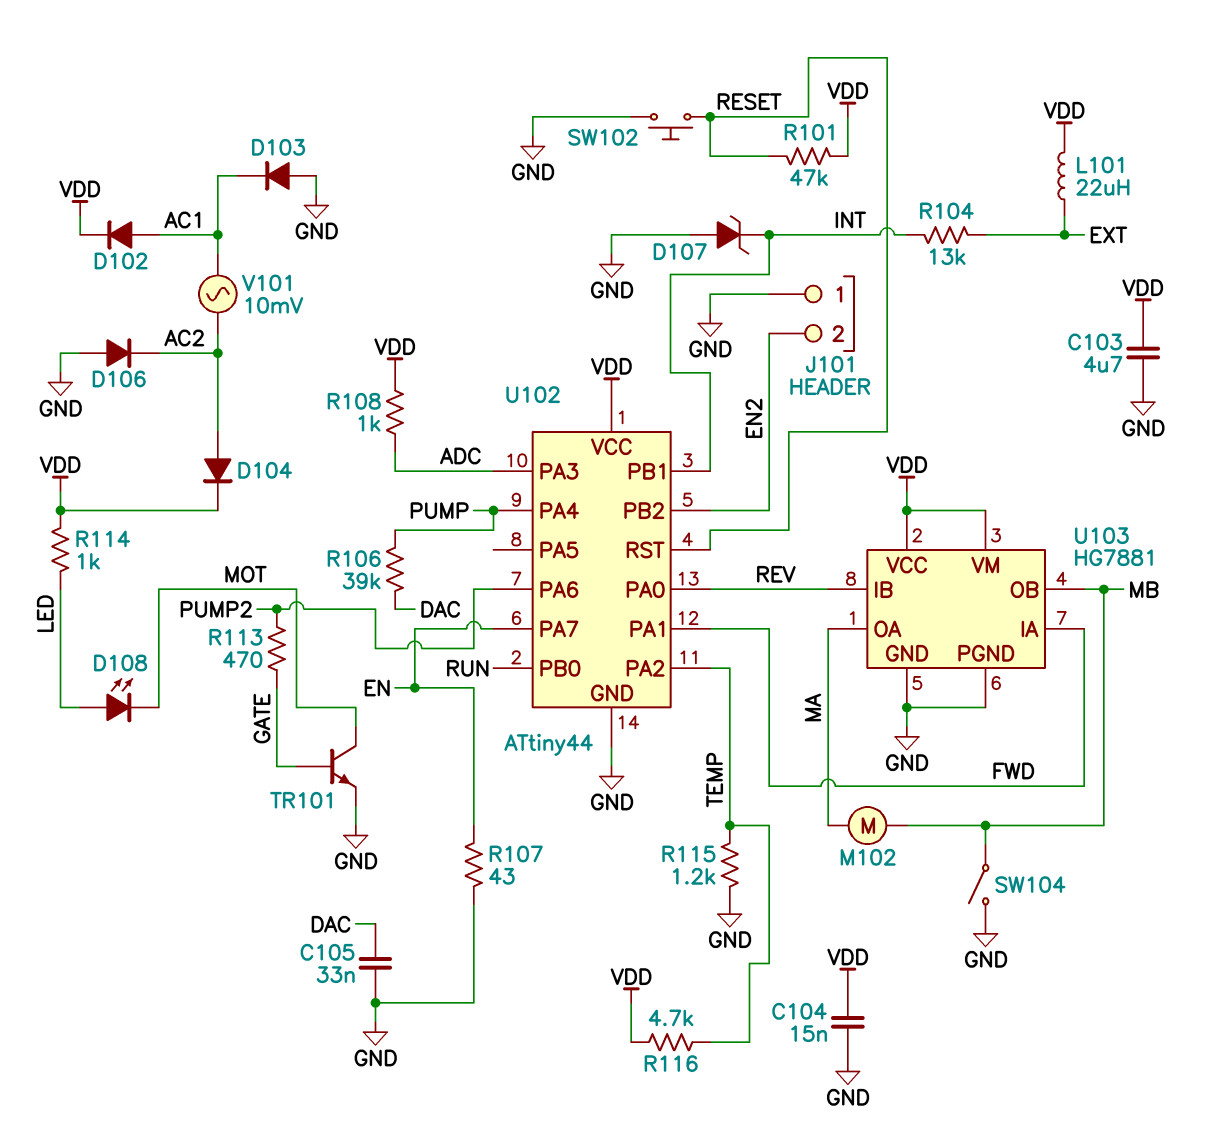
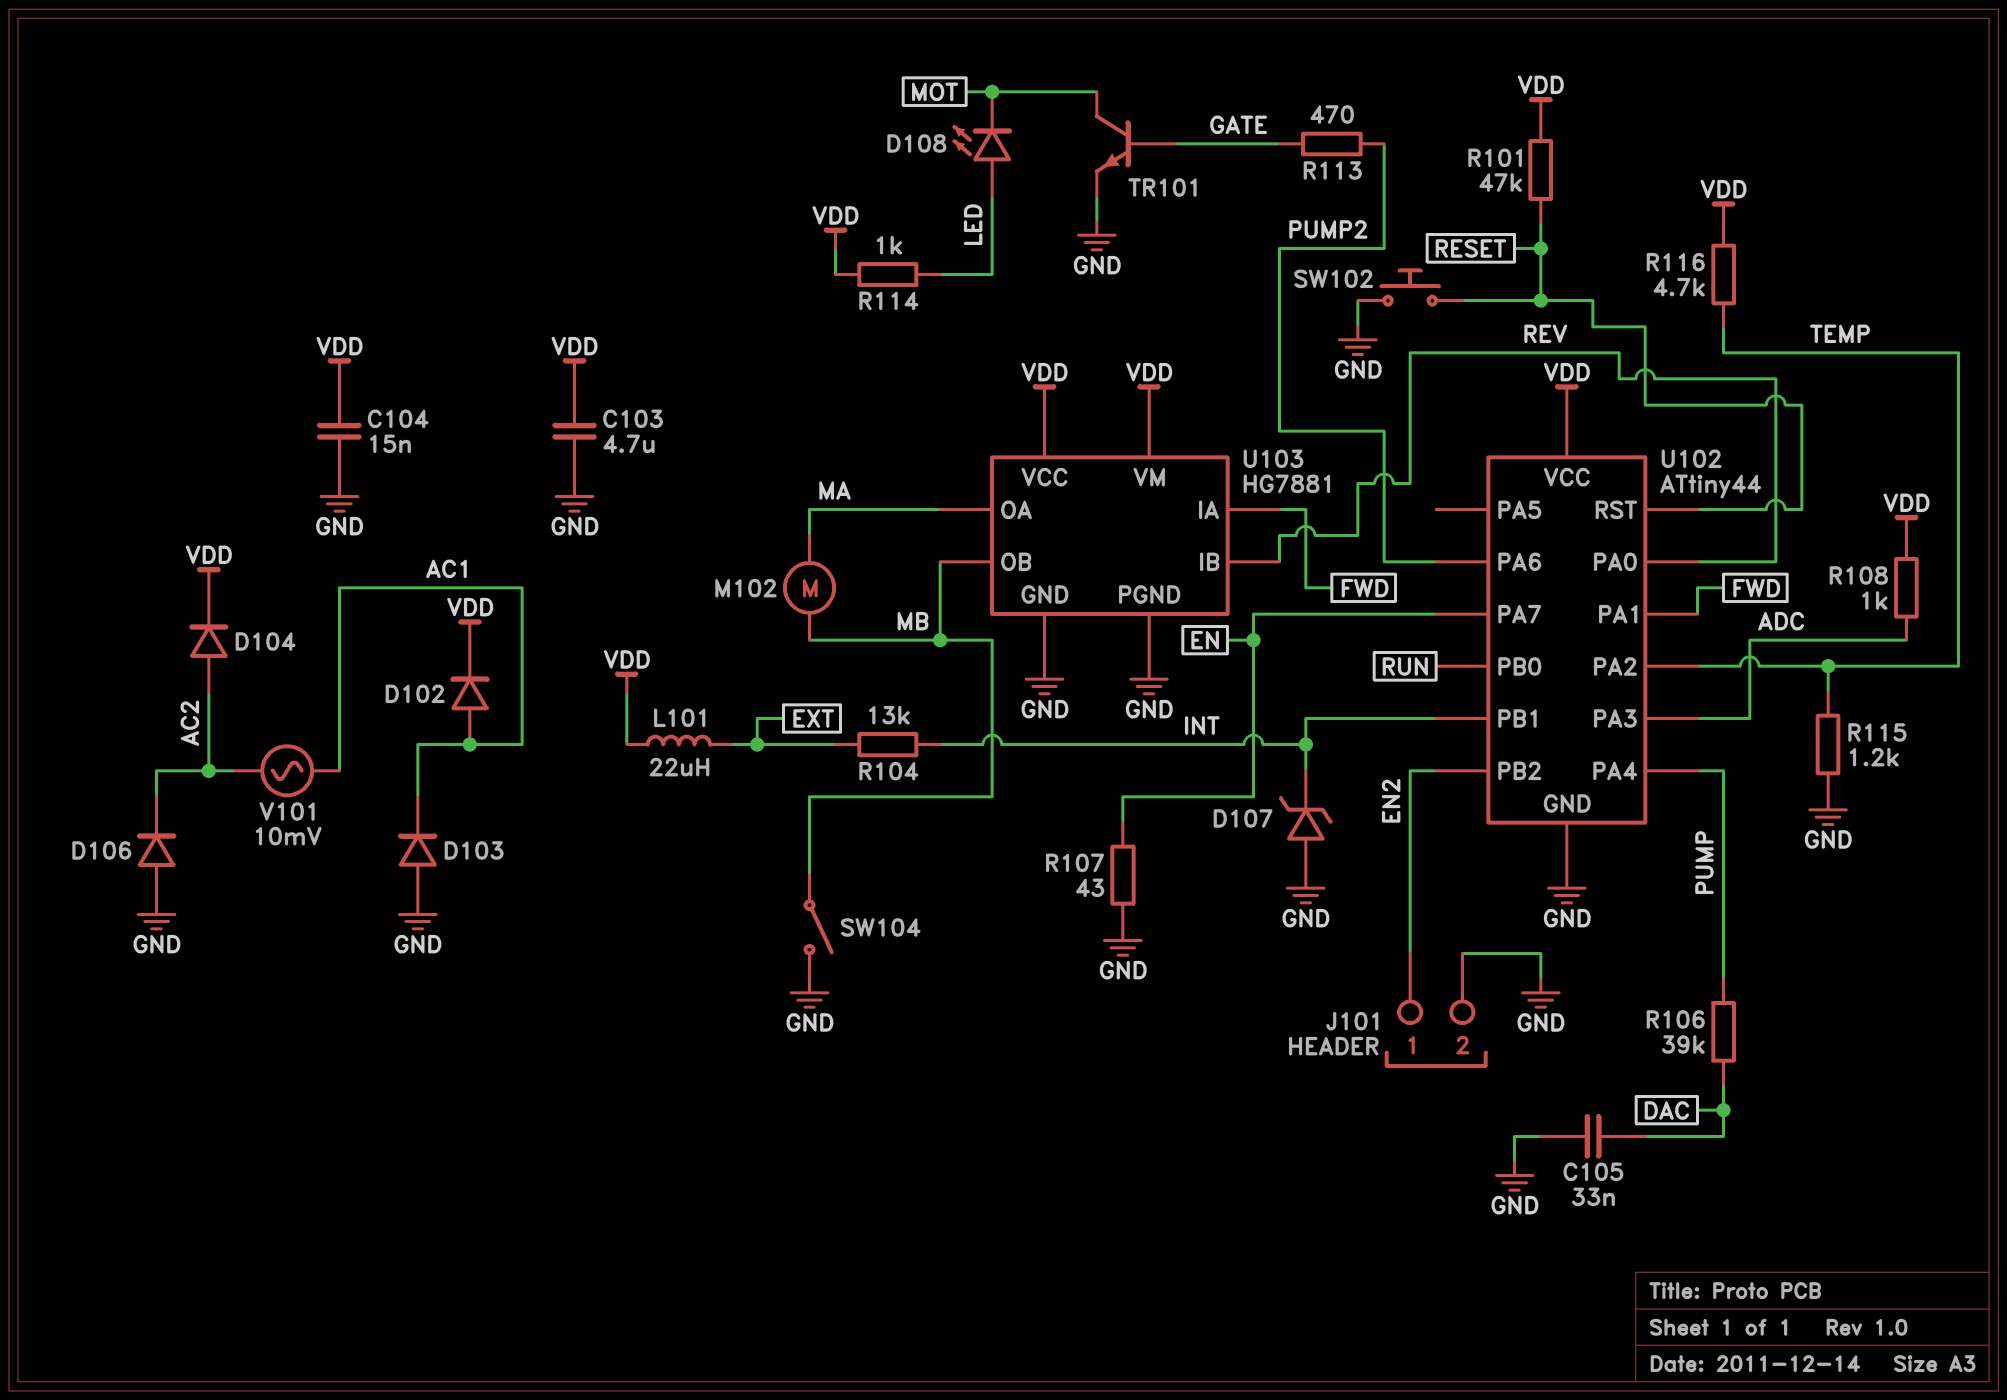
J101 pin 1: GND -> EN2
J101 pin 2: EN2 -> GND

